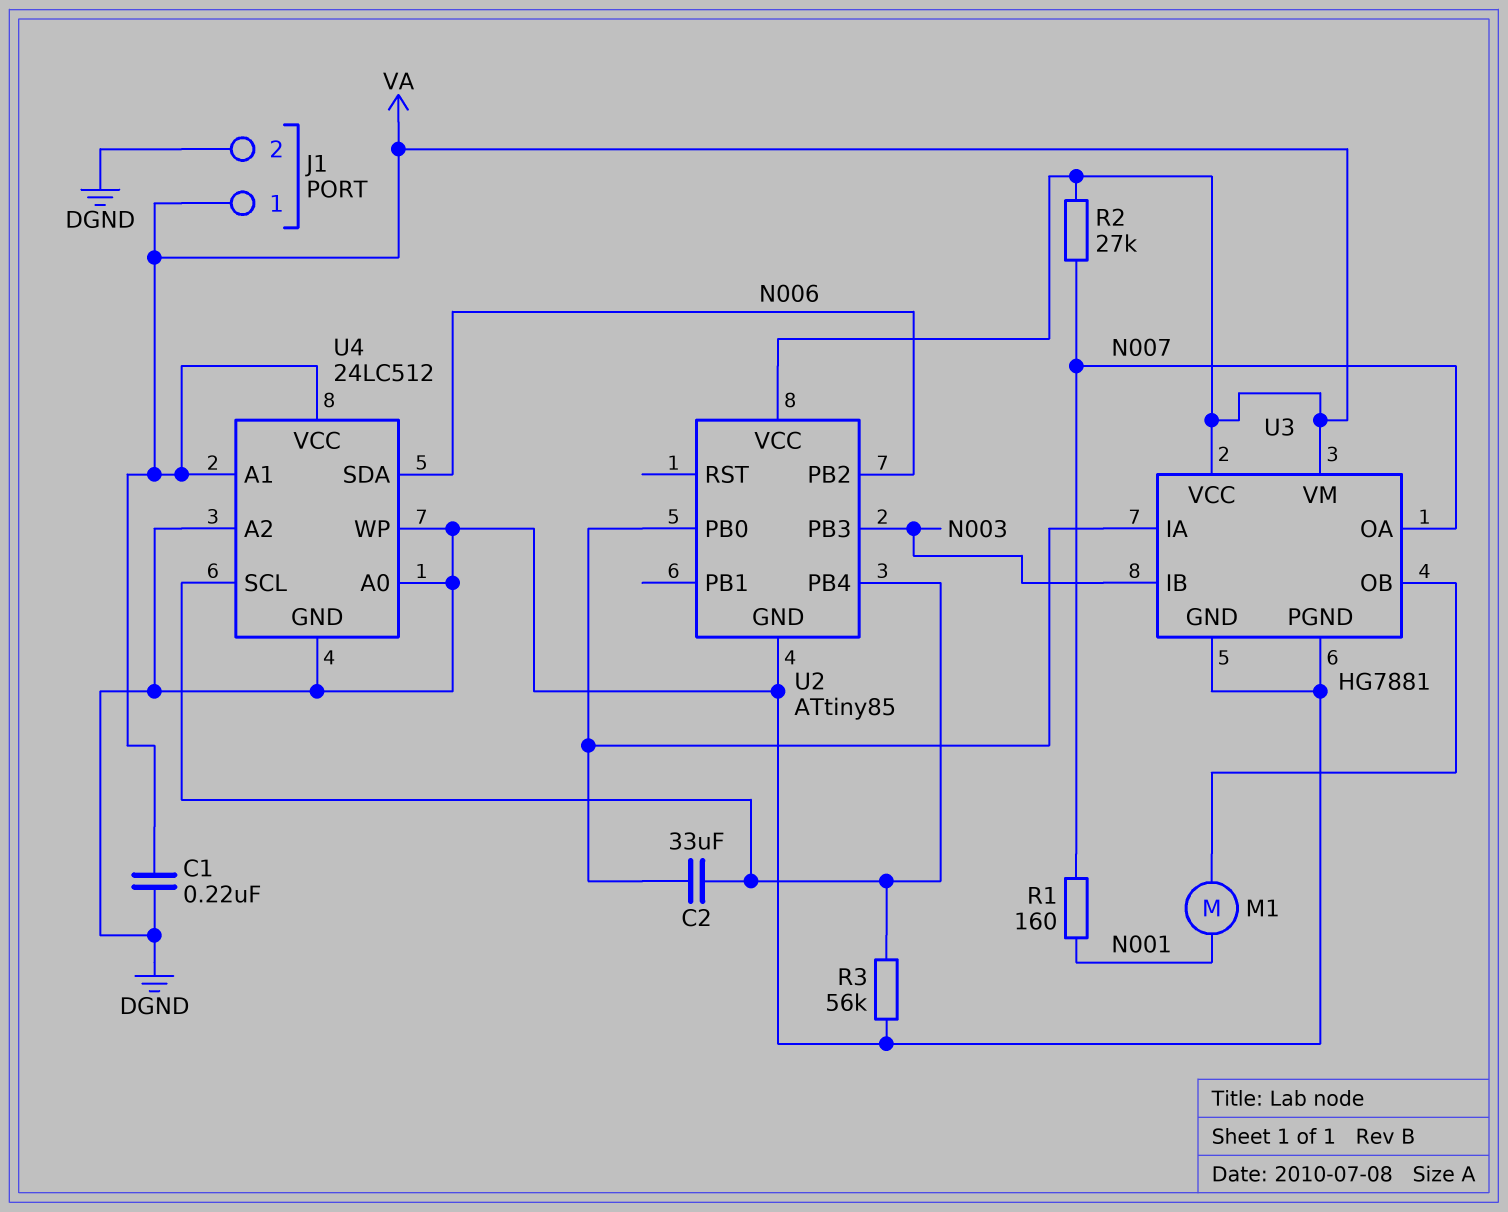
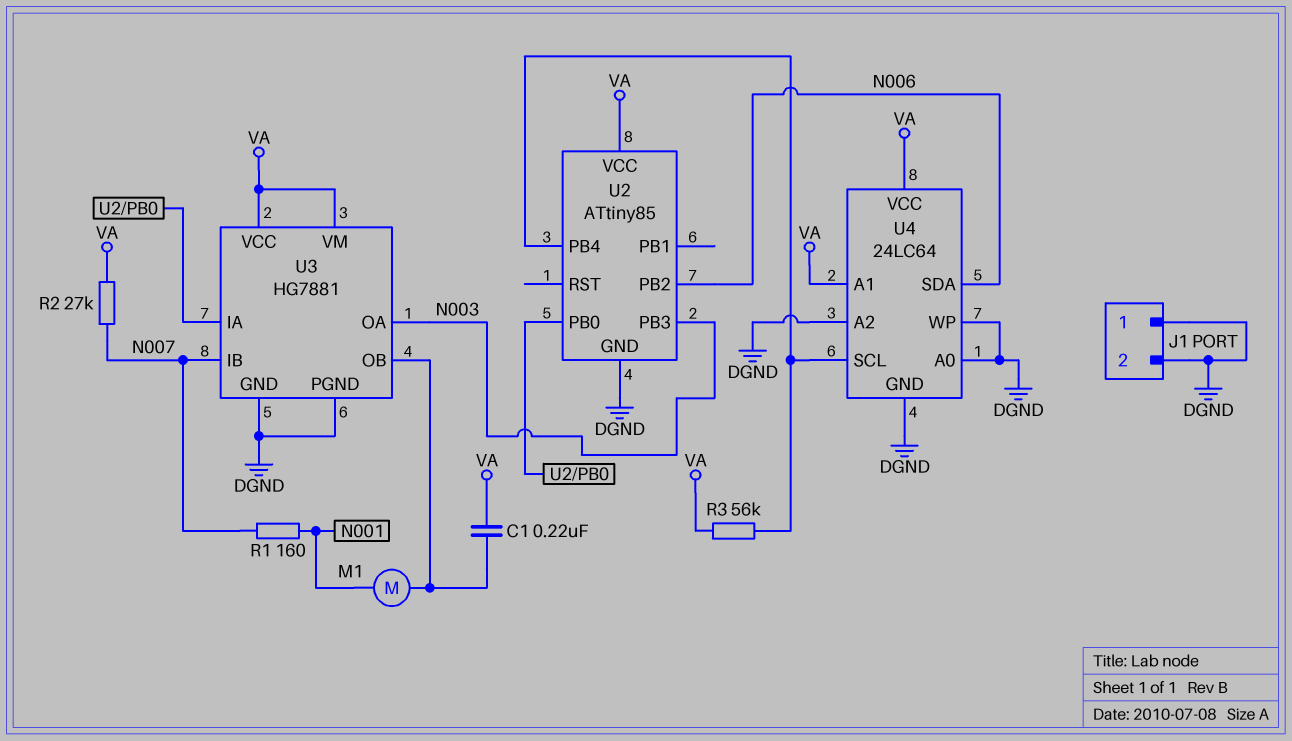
C1: 220nF (DGND, VA) -> 220nF (U3/OB, VA)
C2: 33uF (U2/PB0, U2/PB4) -> none
J1 pin 1: VA -> DGND
R3: 56k (DGND, U2/PB4) -> 56k (U2/PB4, VA)
U3 pin IB: N003 -> N007
U3 pin OA: N007 -> N003
U4: 24LC512 -> 24LC64

